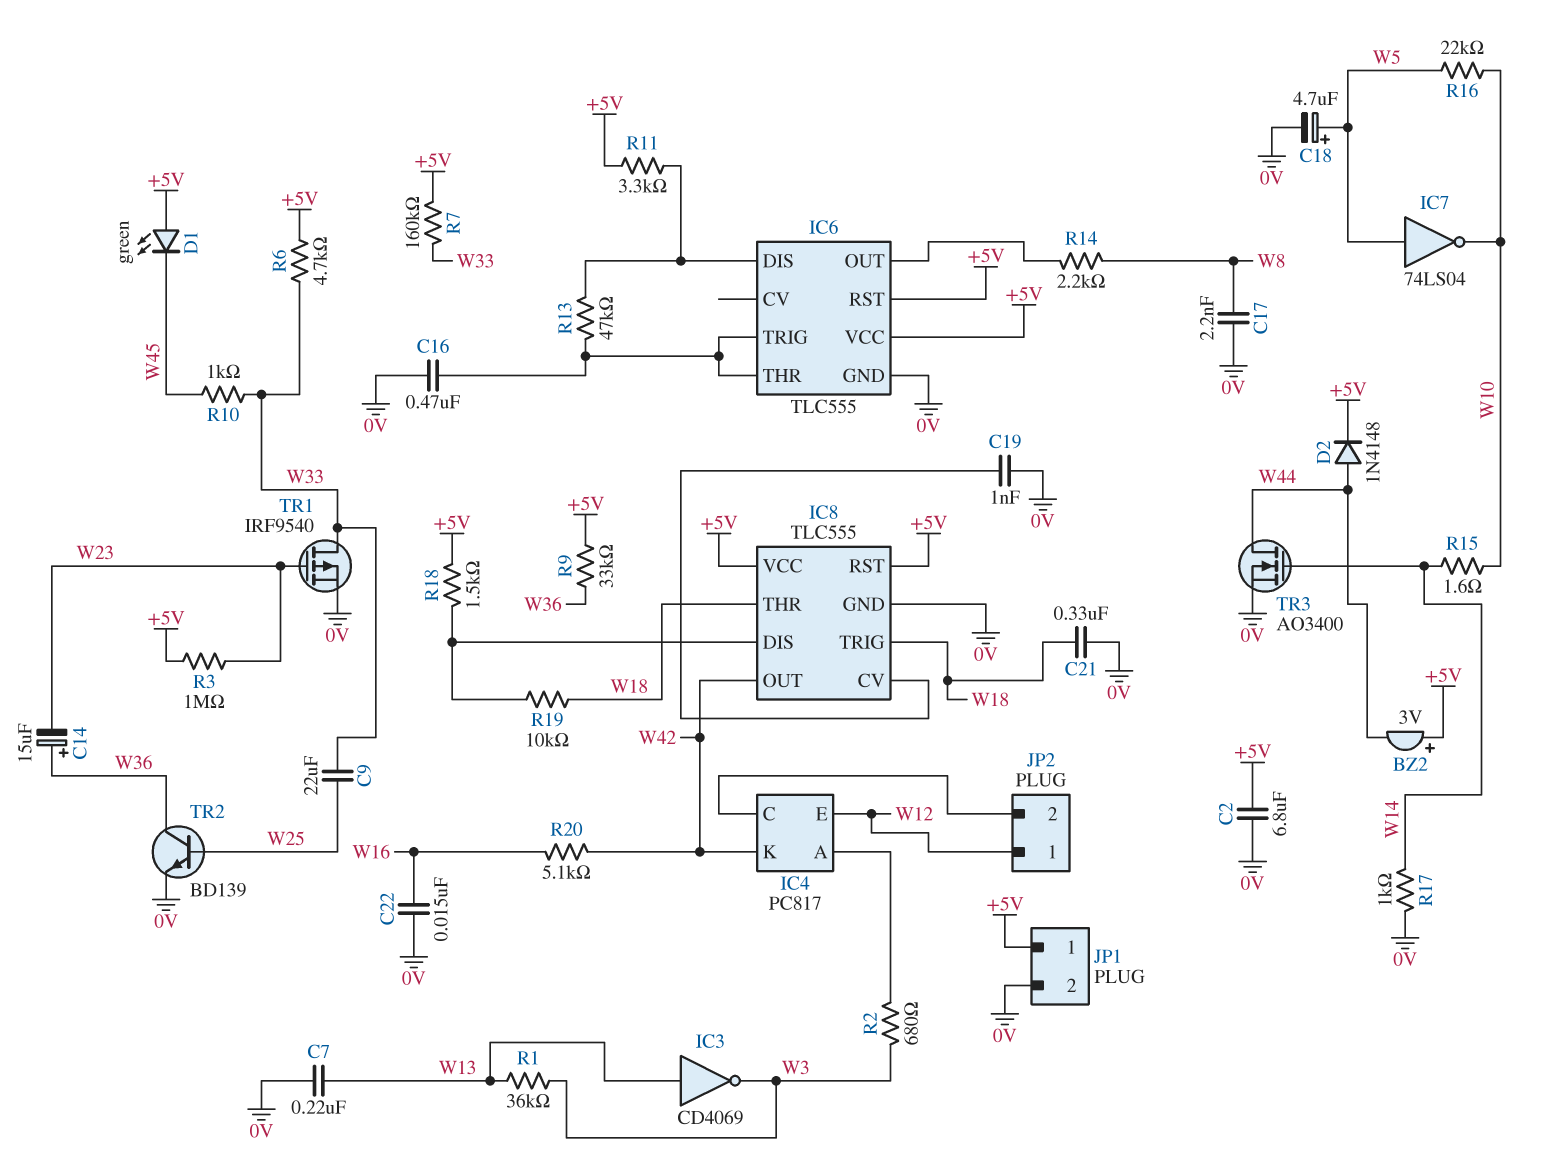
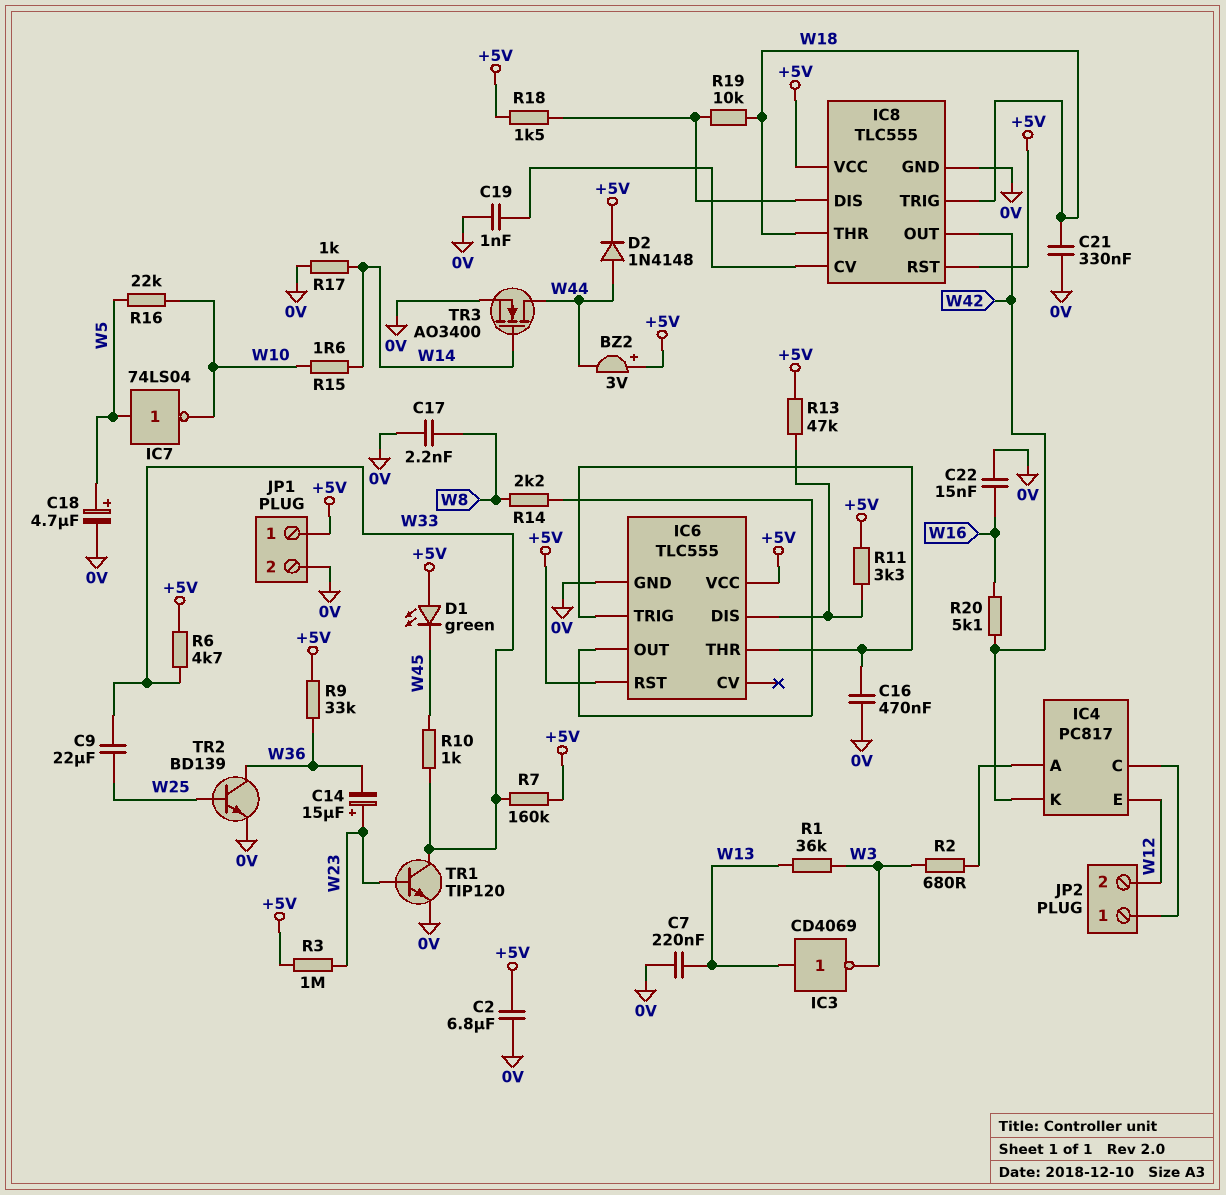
C14: 15uF (plus W36, minus W23) -> 15uF (plus W23, minus W36)
JP2 pin 1: W12 -> IC4/C
JP2 pin 2: IC4/C -> W12
R13: 47k (IC6/DIS, IC6/THR) -> 47k (+5V, IC6/DIS)
TR1: PMOS IRF9540 (G W23, D W33, S 0V) -> NPN TIP120 (B W23, C W33, E 0V)

